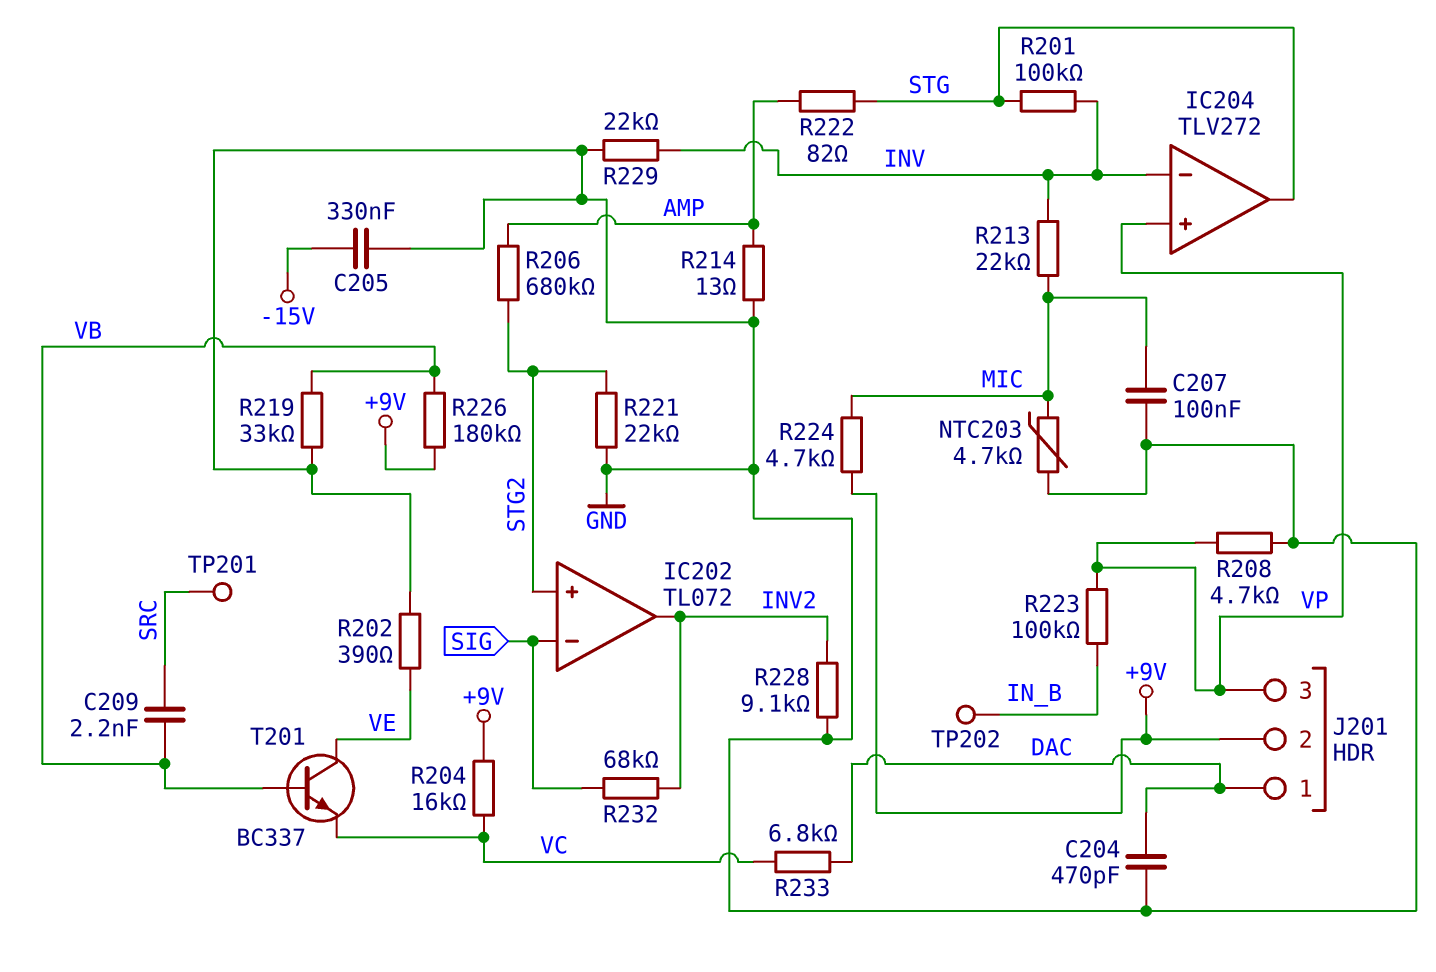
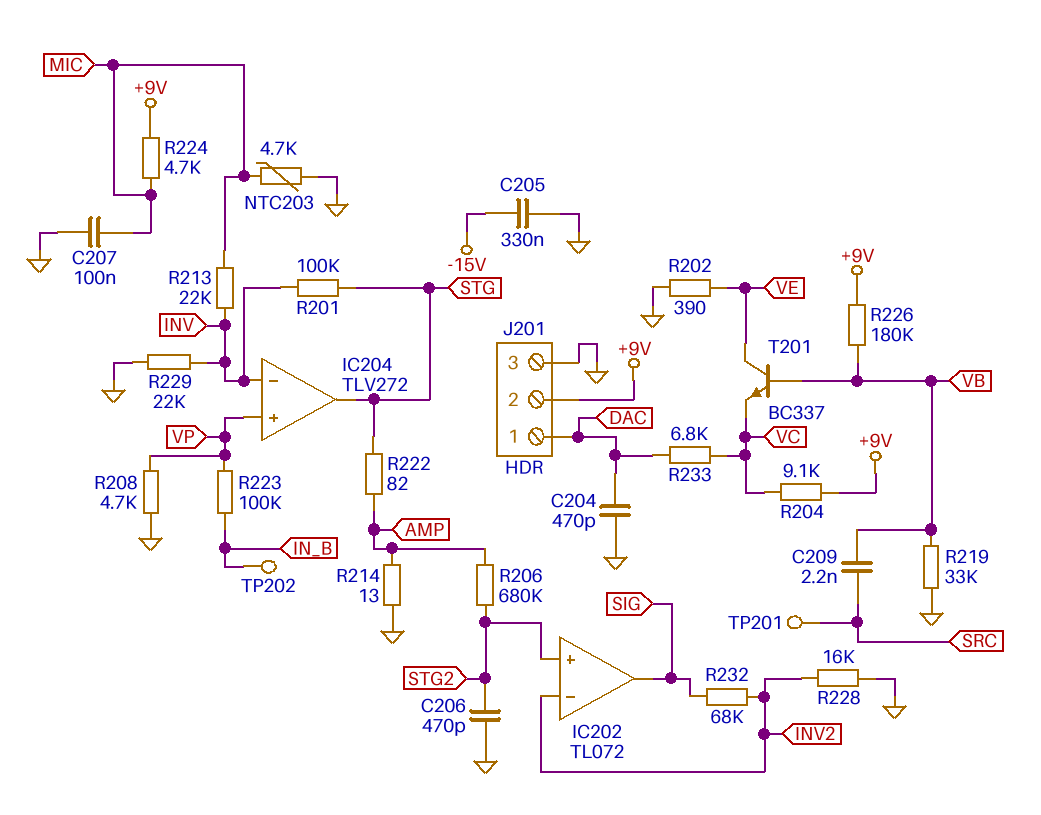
C206: none -> 470pF (GND, STG2)
IC202 pin in-: SIG -> INV2
IC202 pin out: INV2 -> SIG
J201 pin 3: VP -> GND
R204: 16k (+9V, VC) -> 9.1k (+9V, VC)
R221: 22k (GND, STG2) -> none
R228: 9.1k (GND, INV2) -> 16k (GND, INV2)

